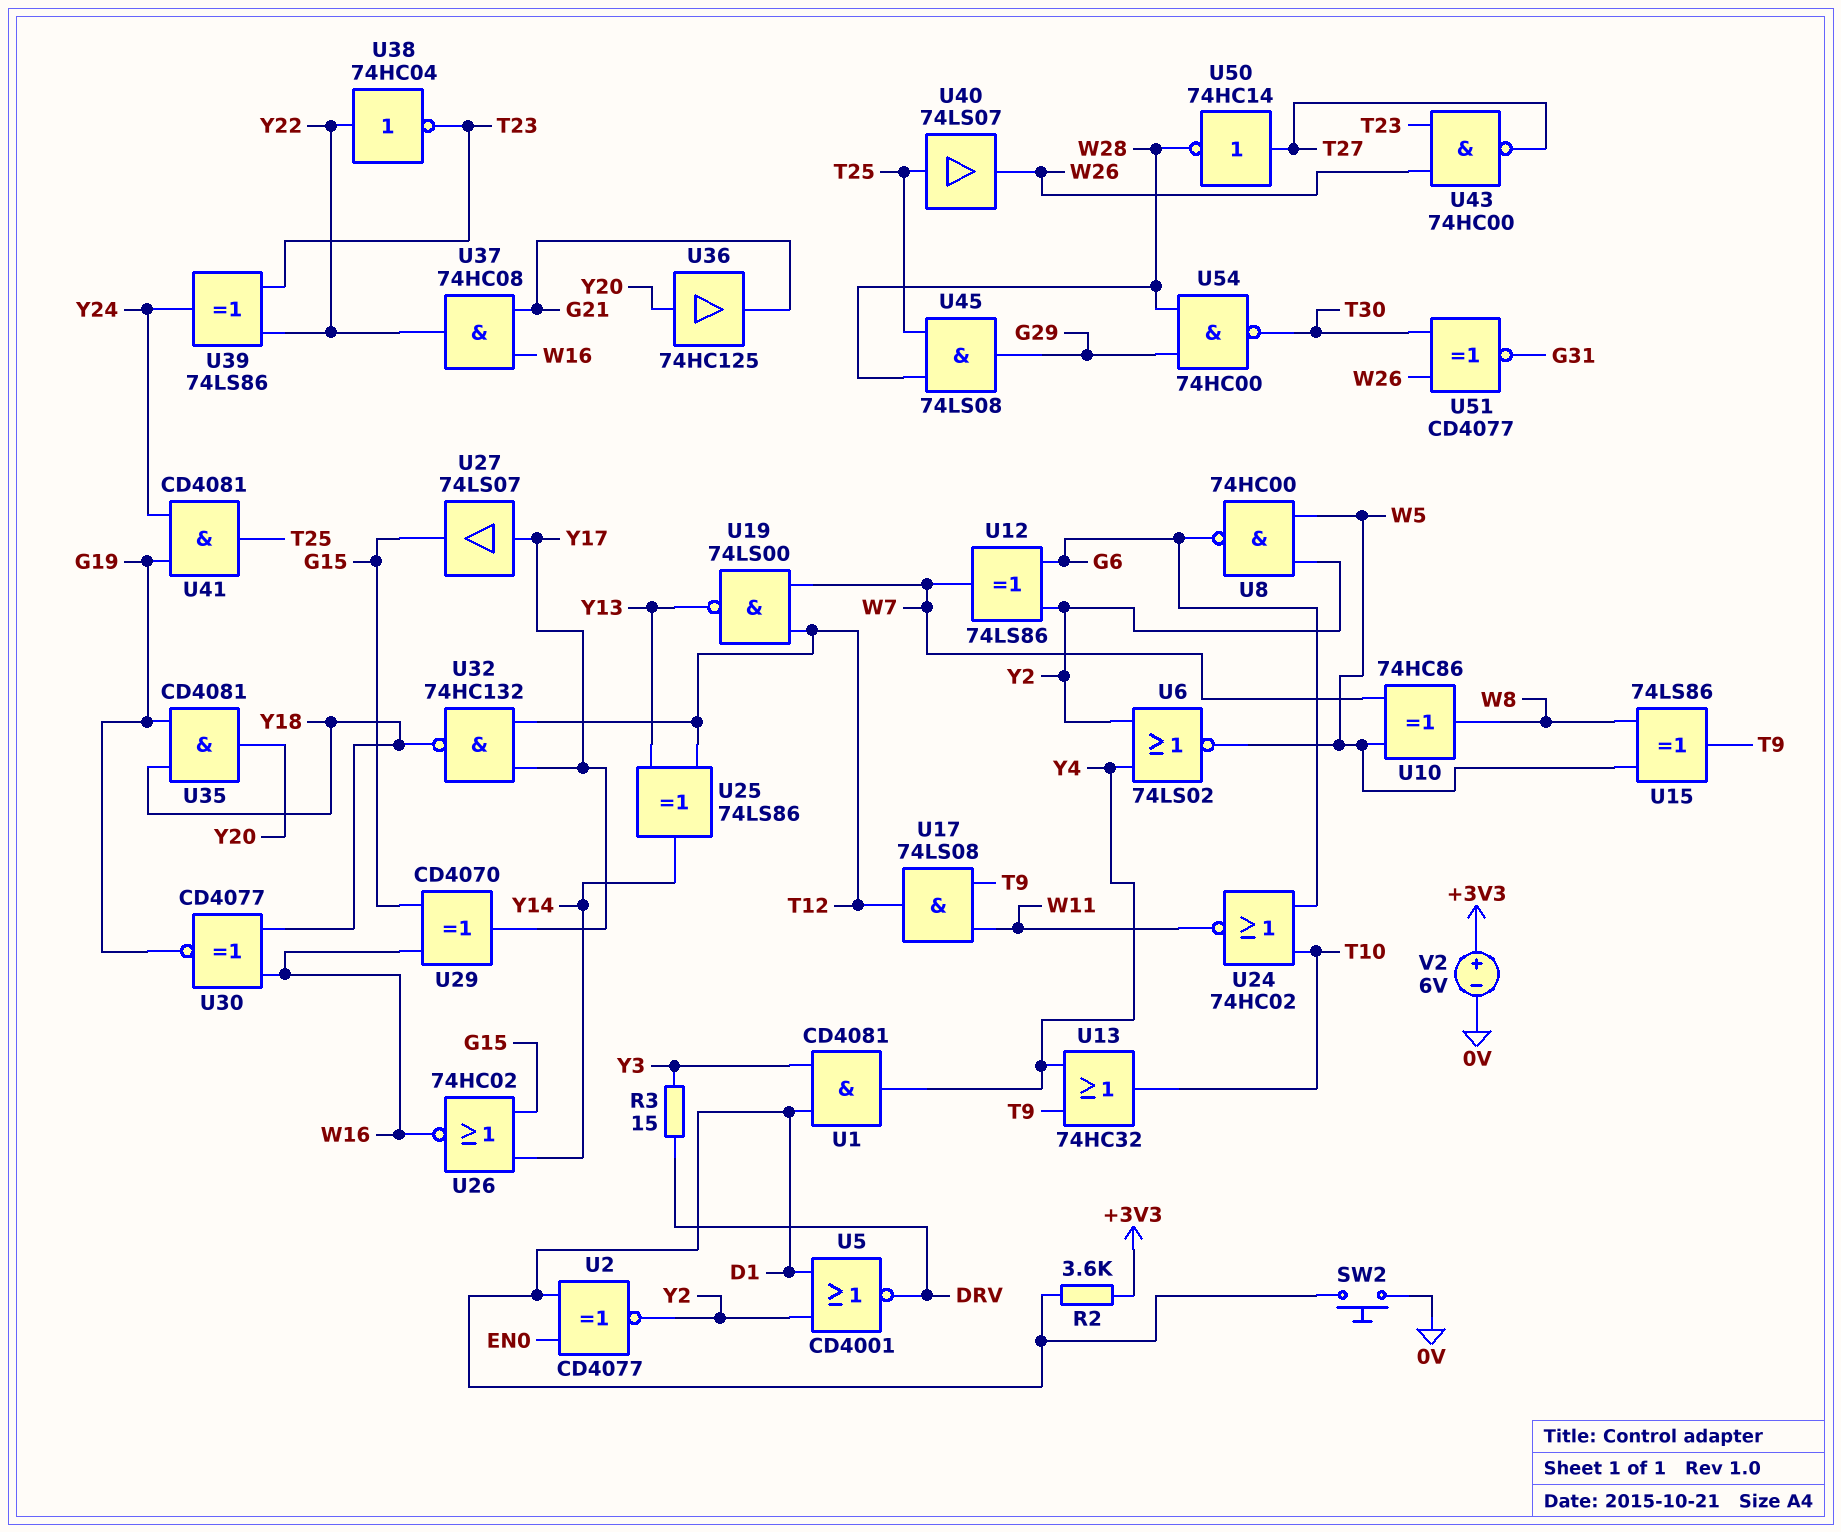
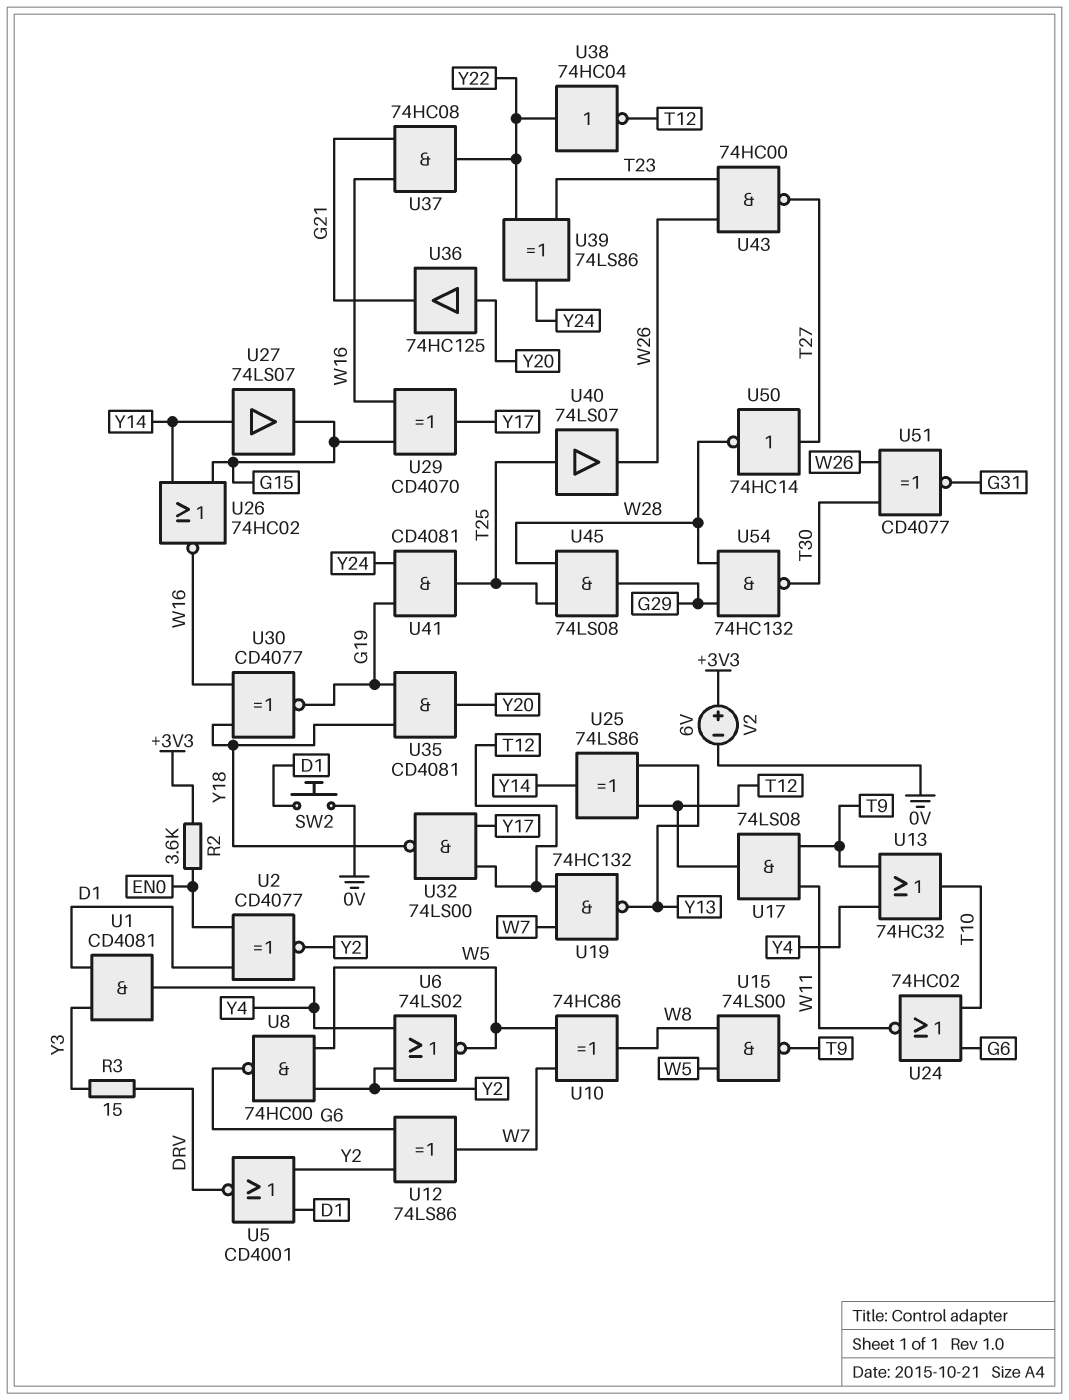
R2: 3.6k (+3V3, D1) -> 3.6k (+3V3, EN0)
U15: XOR 74LS86 (in W5, in W8, out T9) -> NAND 74LS00 (in W5, in W8, out T9)
U19: NAND 74LS00 (in T12, in W7, out Y13) -> NAND 74HC132 (in T12, in W7, out Y13)
U27: buffer 74LS07 (in Y17, out G15) -> buffer 74LS07 (in Y14, out G15)
U32: NAND 74HC132 (in T12, in Y17, out Y18) -> NAND 74LS00 (in T12, in Y17, out Y18)
U38: NOT 74HC04 (in Y22, out T23) -> NOT 74HC04 (in Y22, out T12)
U54: NAND 74HC00 (in G29, in W28, out T30) -> NAND 74HC132 (in G29, in W28, out T30)

